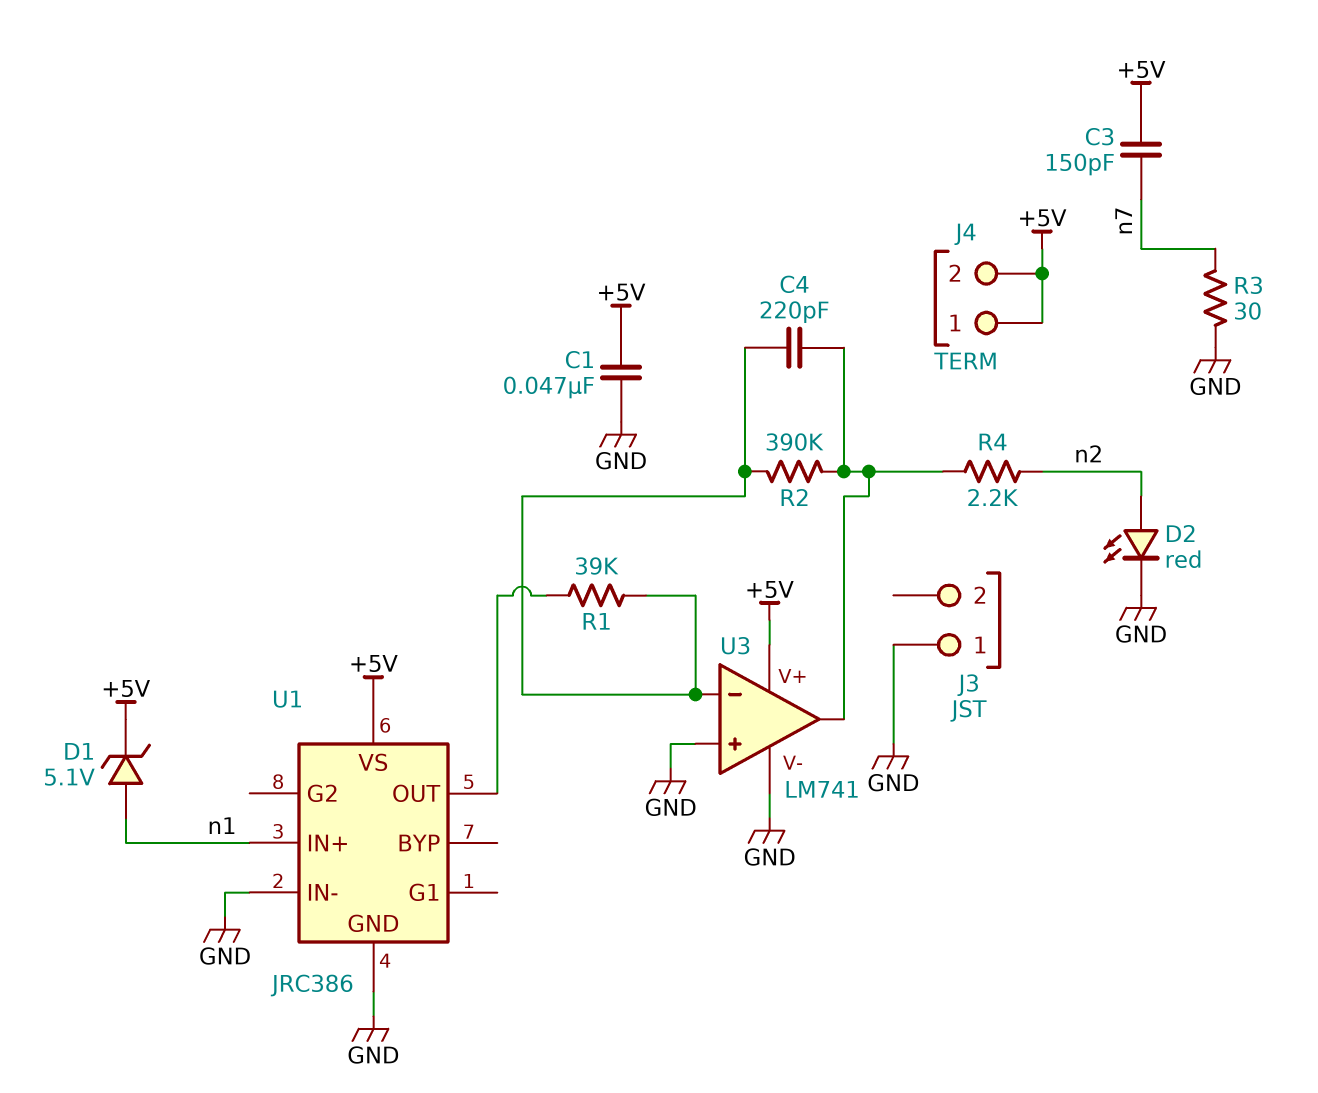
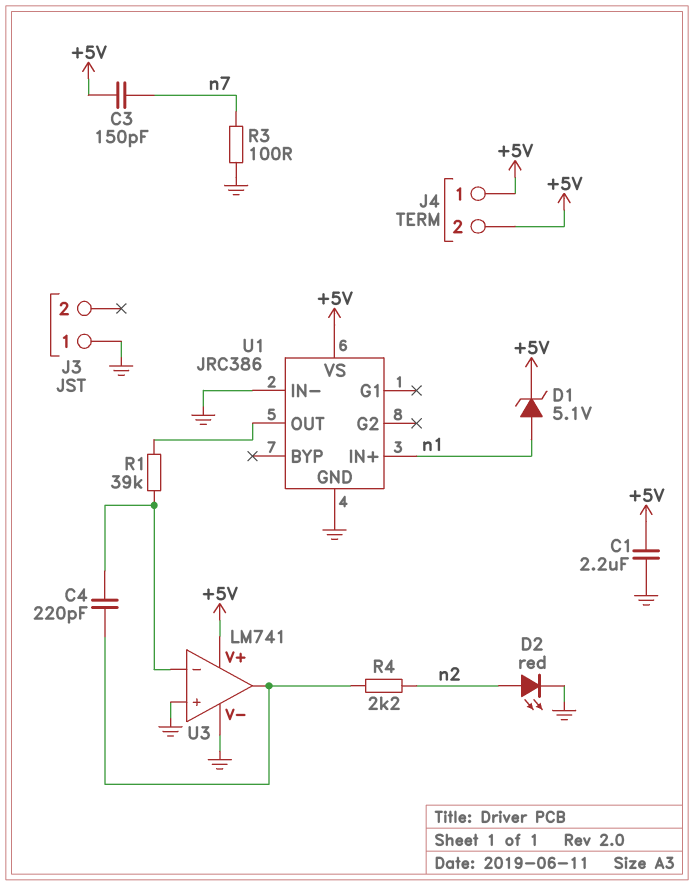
C1: 47nF (+5V, GND) -> 2.2uF (+5V, GND)
R2: 390k (U3/in-, U3/out) -> none
R3: 30 (GND, n7) -> 100 (GND, n7)

